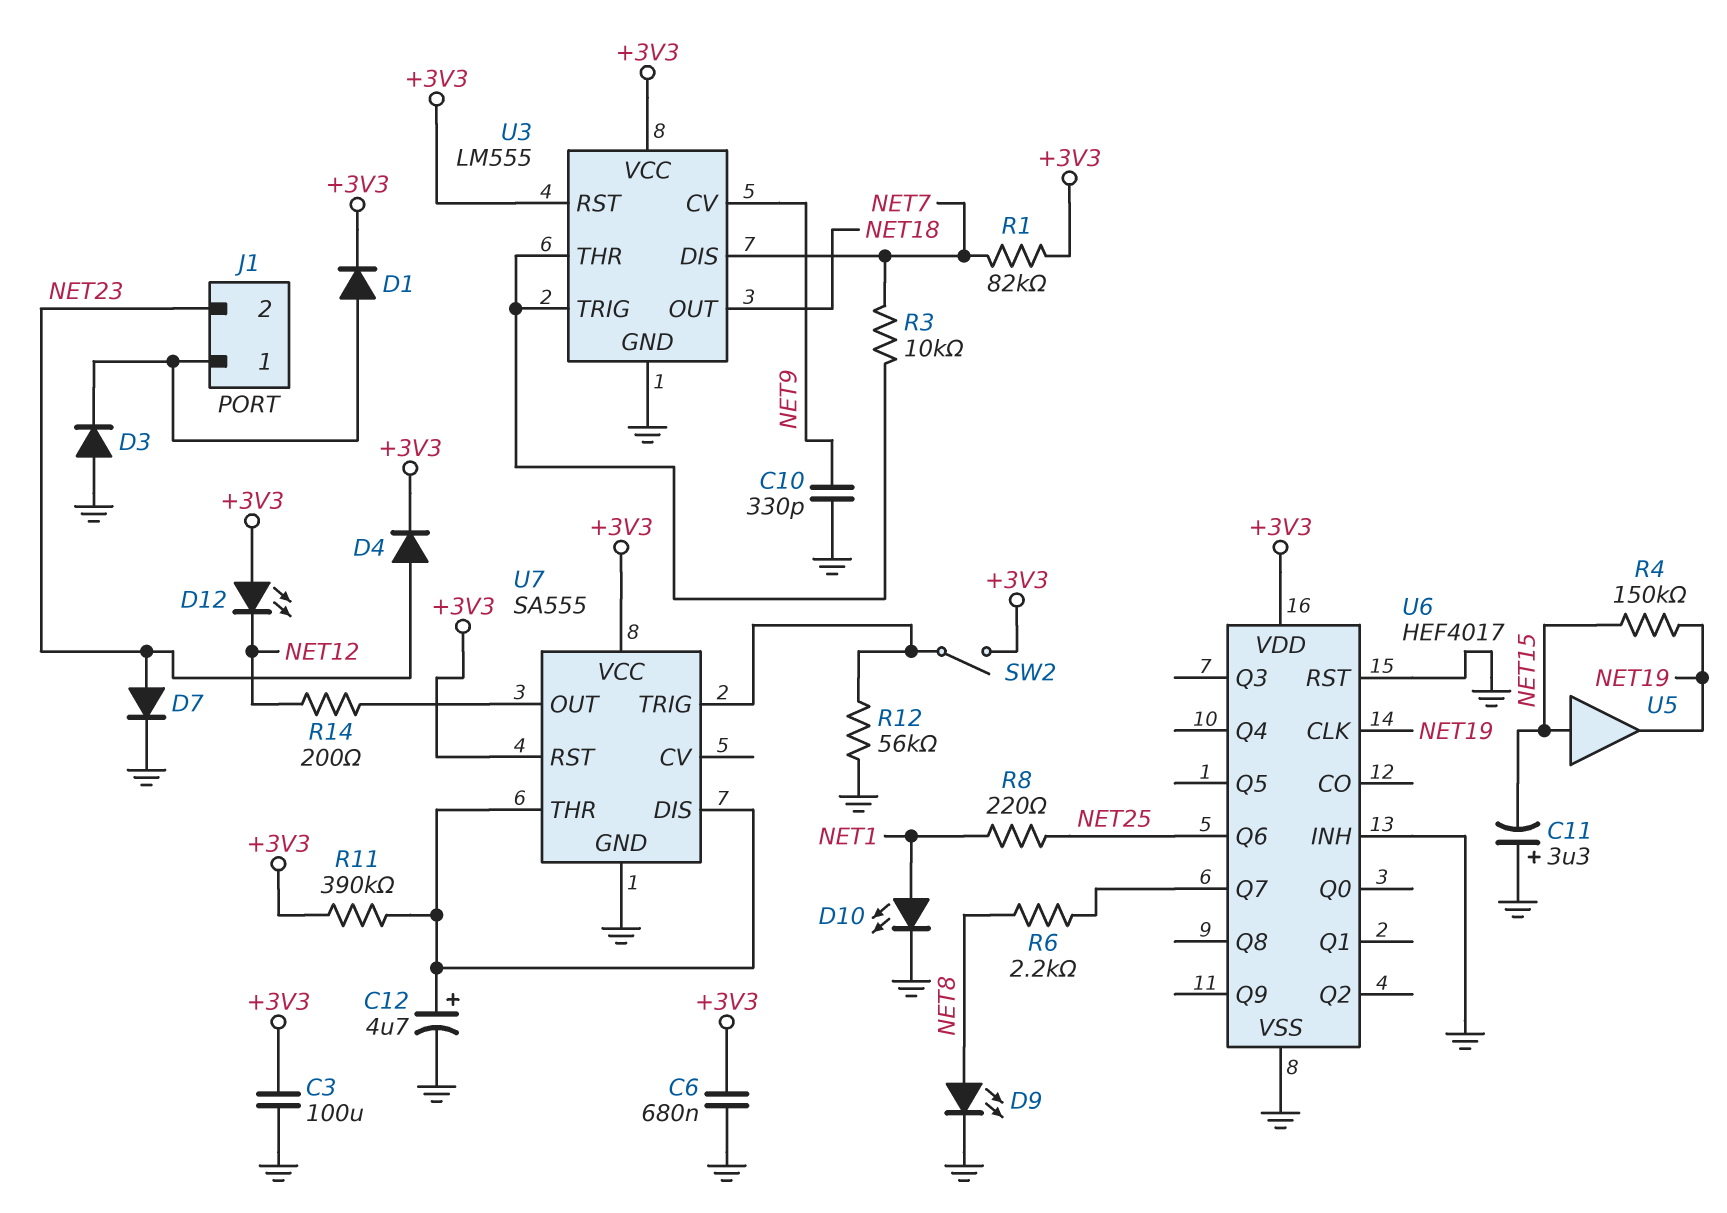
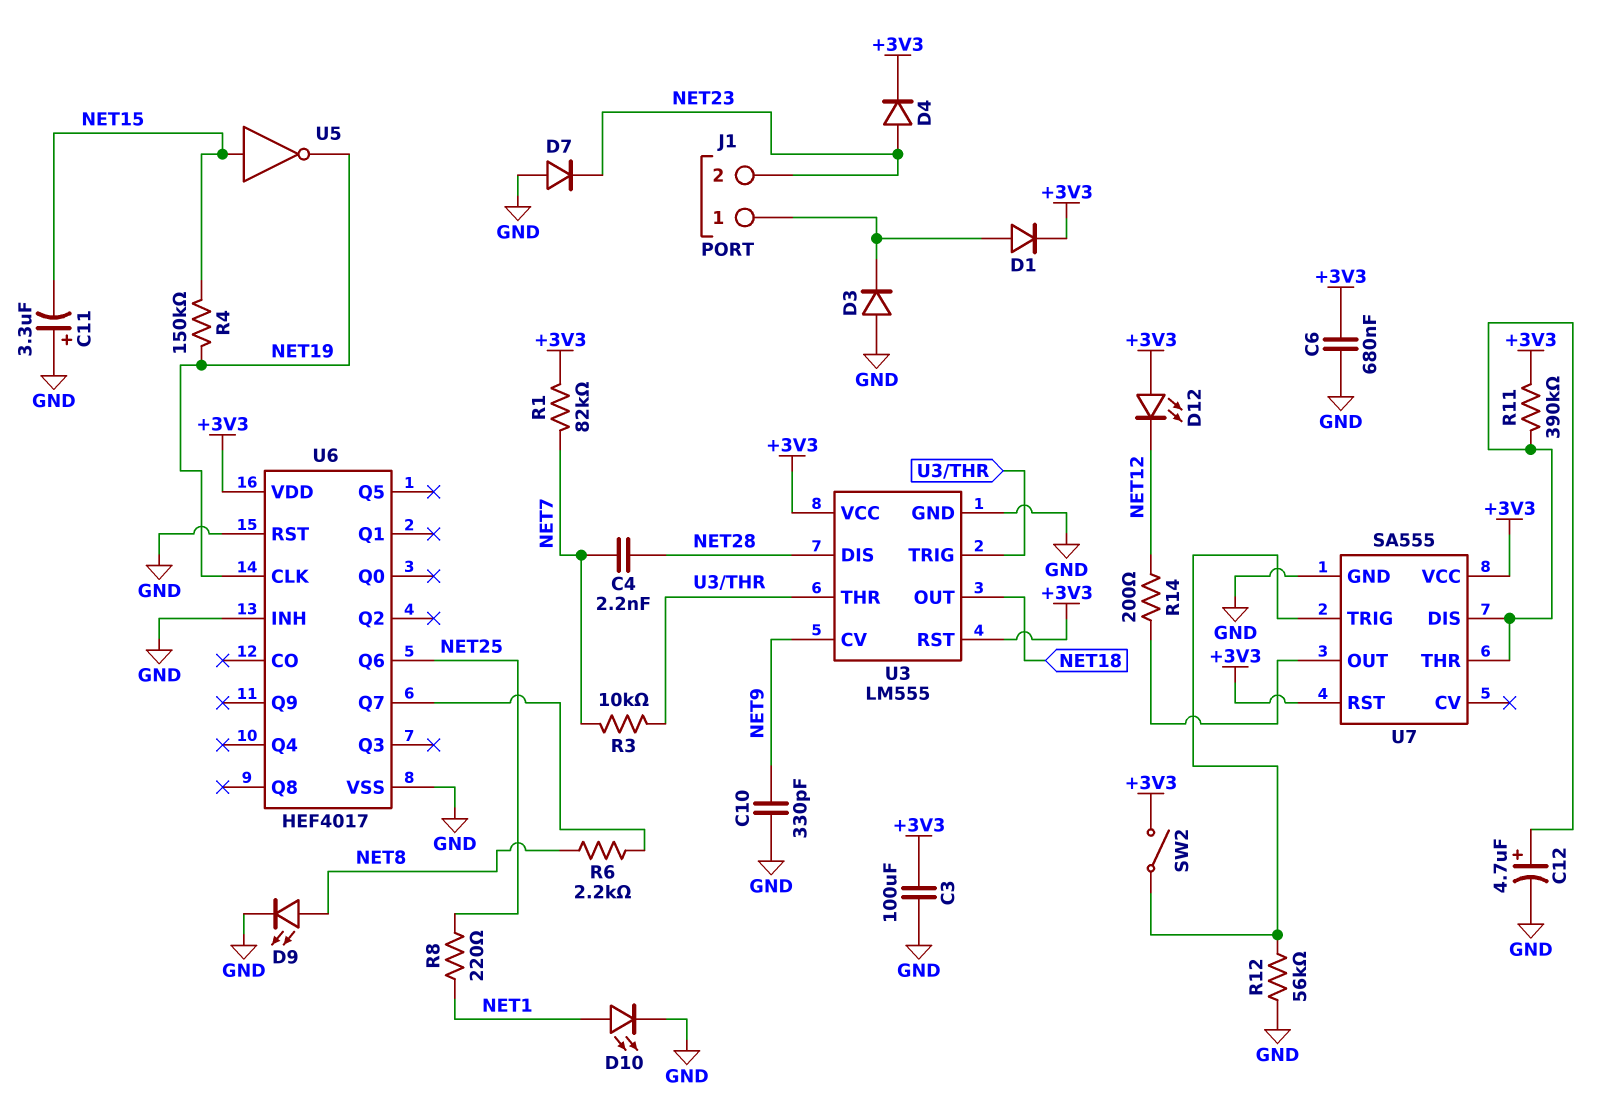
C4: none -> 2.2nF (NET7, NET28)
D7: diode (A NET23, K GND) -> diode (A GND, K NET23)
U3 pin DIS: NET7 -> NET28
U5: buffer (in NET15, out NET19) -> NOT (in NET15, out NET19)

